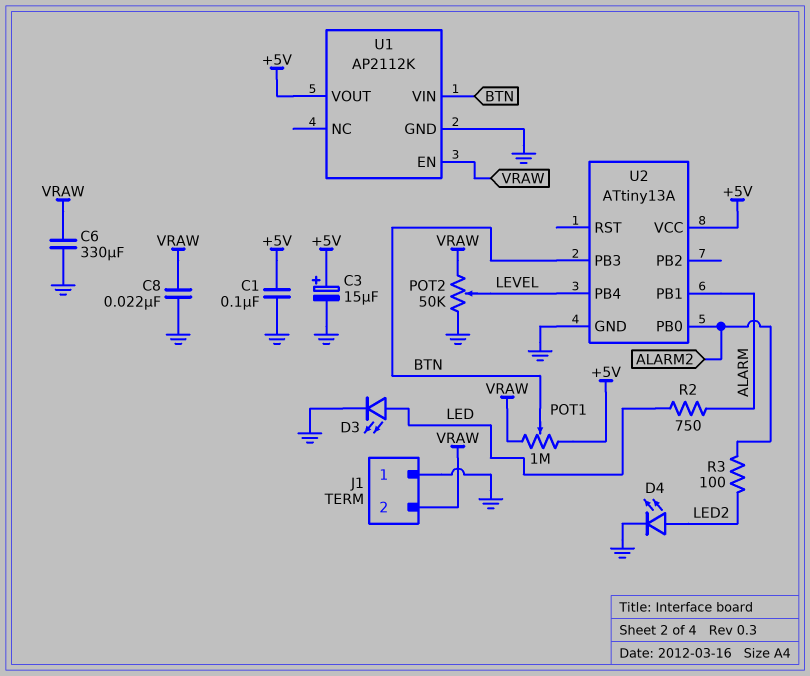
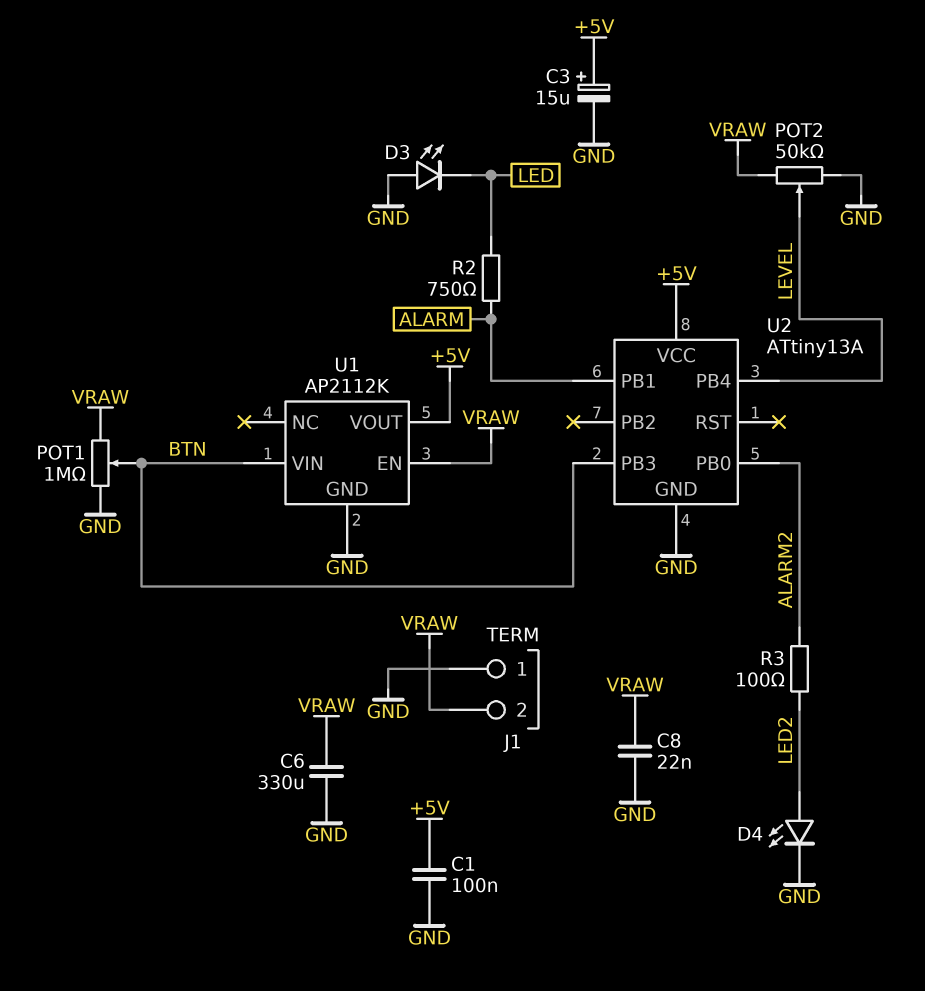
D3: LED (A LED, K GND) -> LED (A GND, K LED)
POT1: 1M (+5V, VRAW, wiper BTN) -> 1M (GND, VRAW, wiper BTN)

